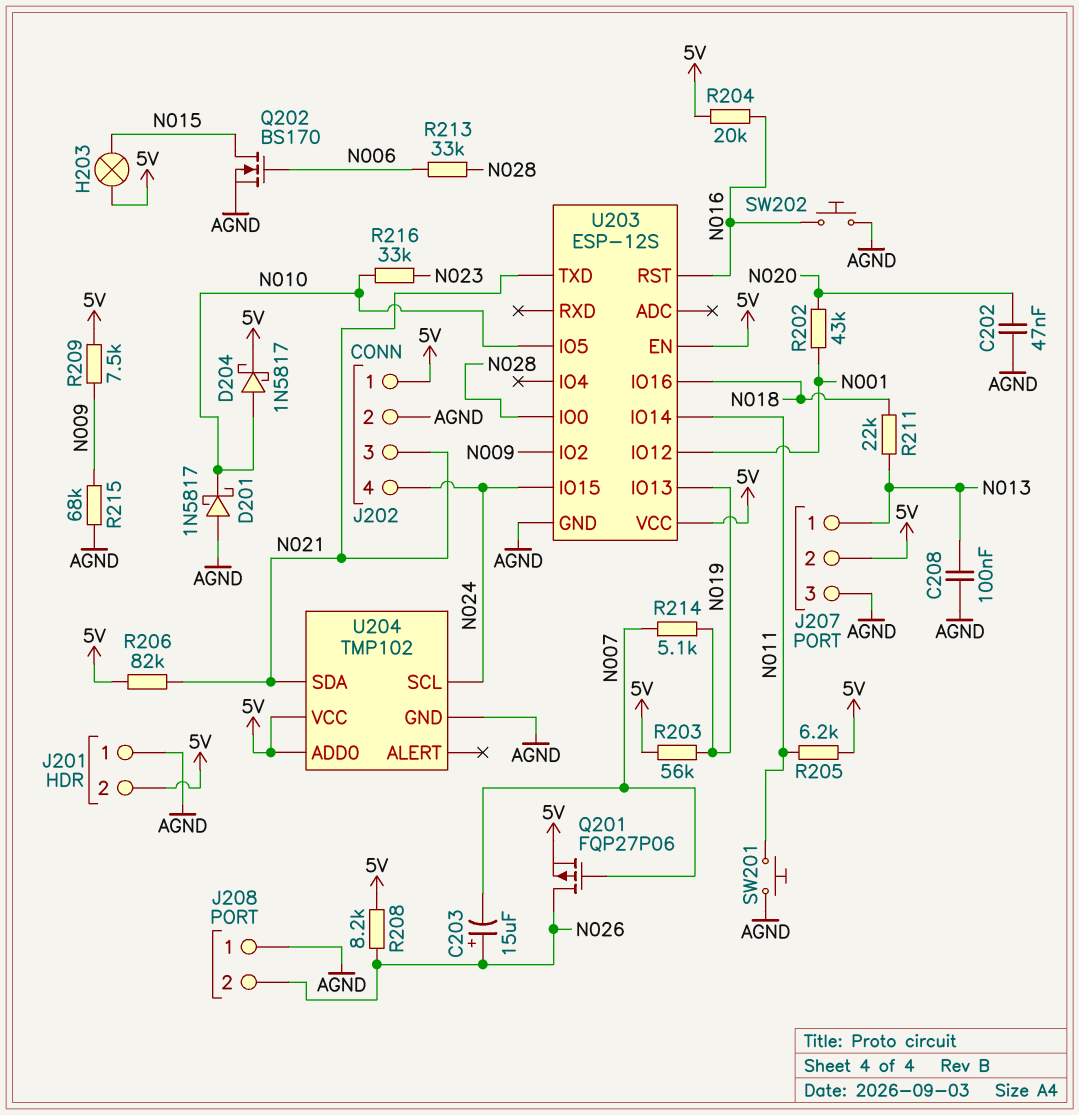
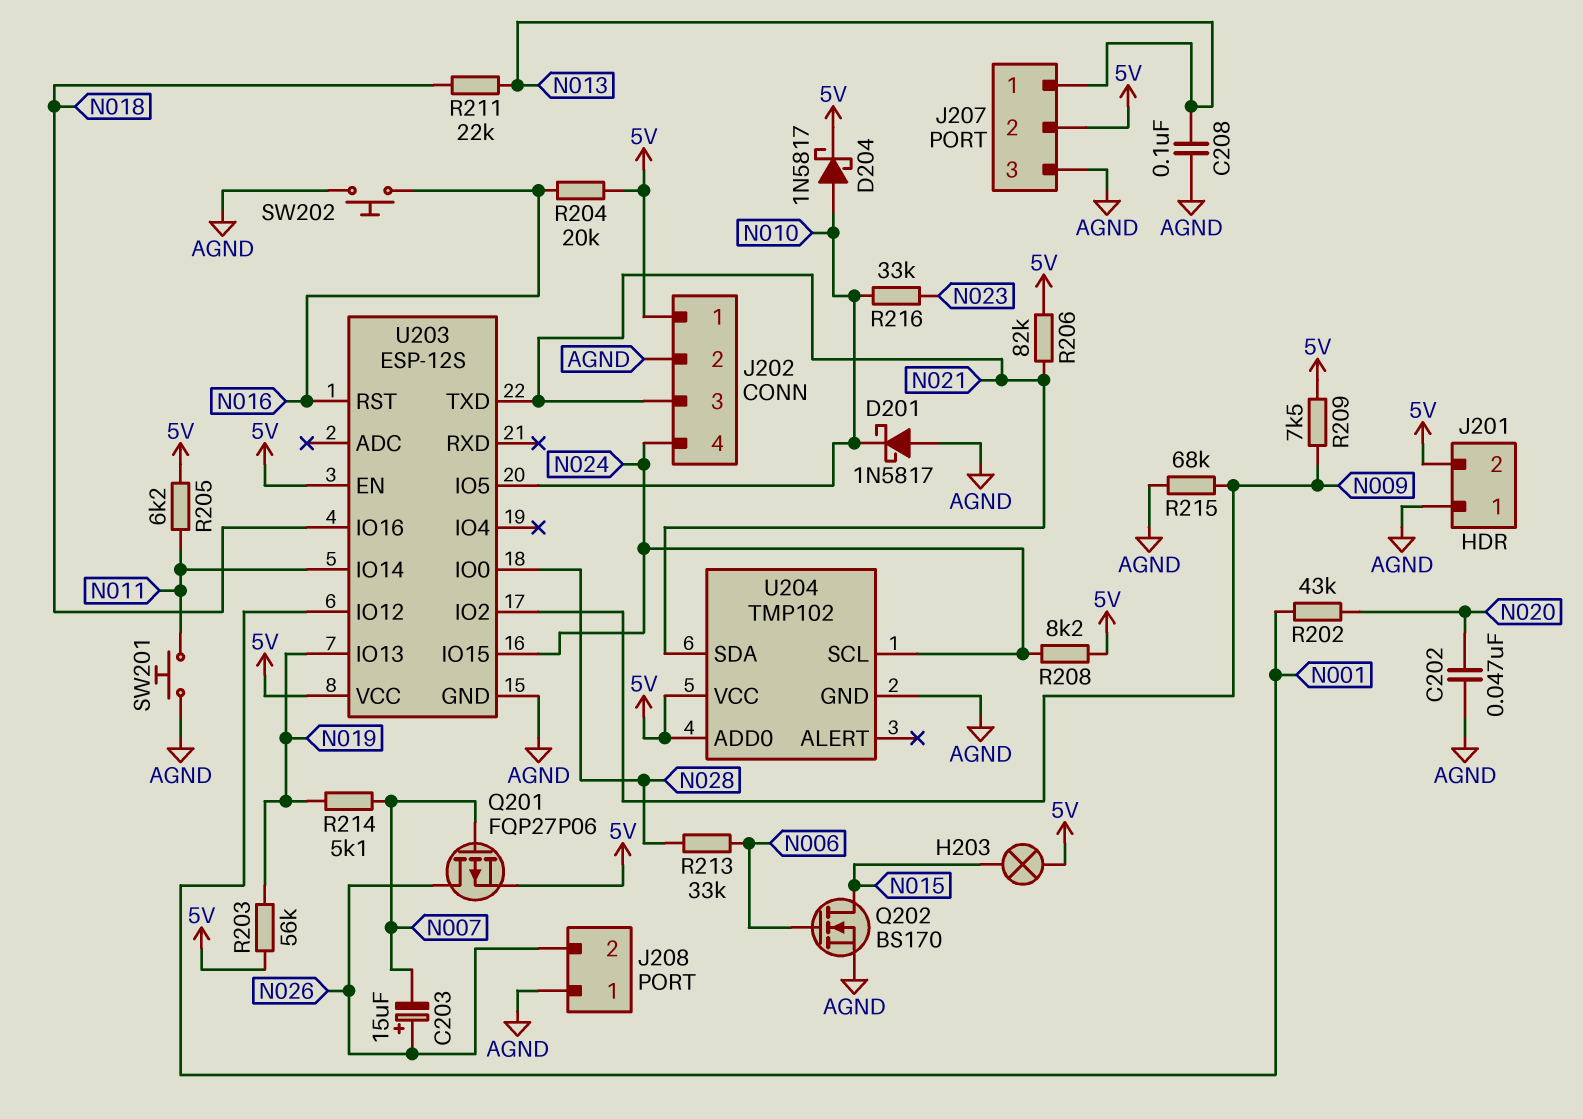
R208: 8.2k (5V, N026) -> 8.2k (5V, N024)

